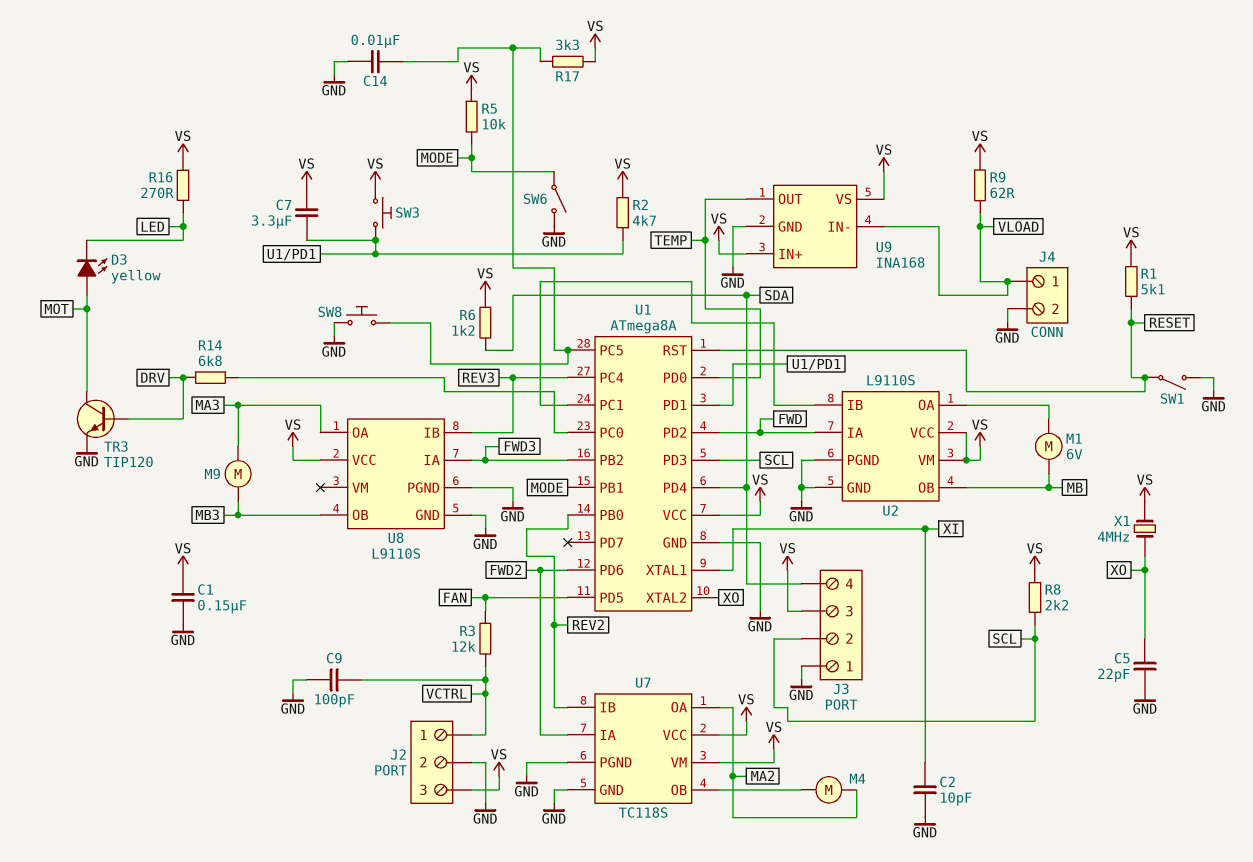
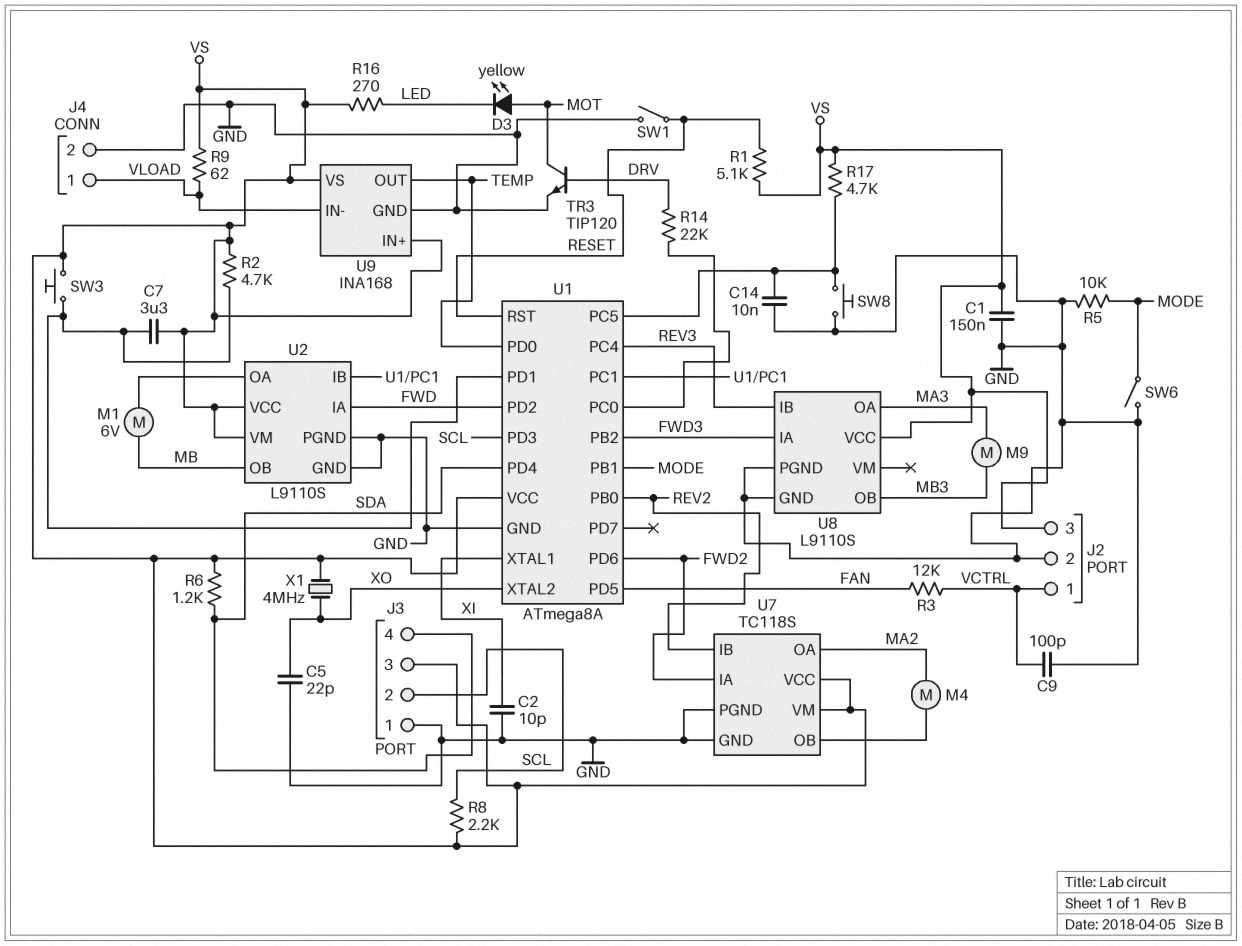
R5: 10k (MODE, VS) -> 10k (GND, MODE)
R14: 6.8k (DRV, U1/PC0) -> 22k (DRV, U1/PC0)
R17: 3.3k (U1/PC5, VS) -> 4.7k (U1/PC5, VS)

